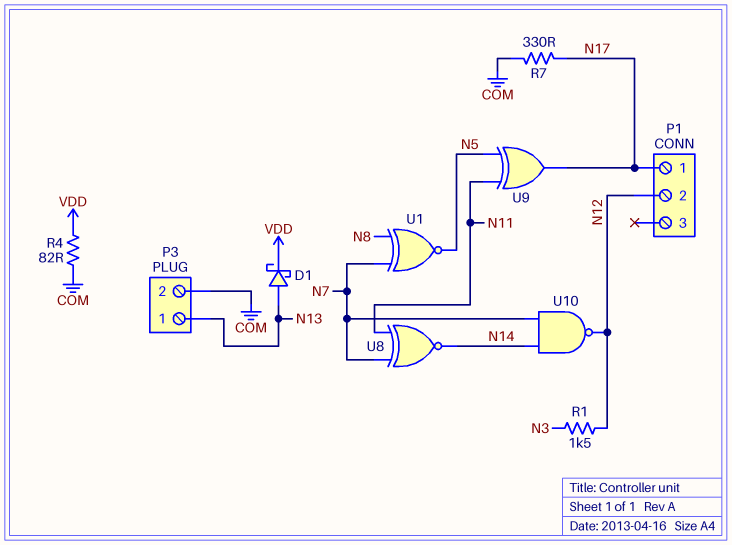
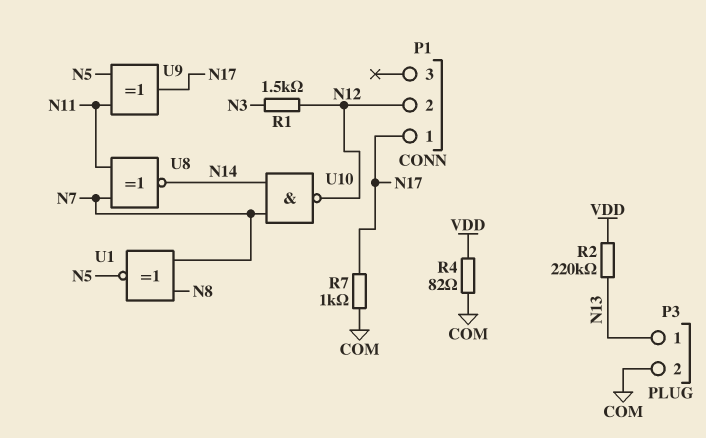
D1: schottky (A N13, K VDD) -> none
R2: none -> 220k (N13, VDD)
R7: 330 (COM, N17) -> 1k (COM, N17)

